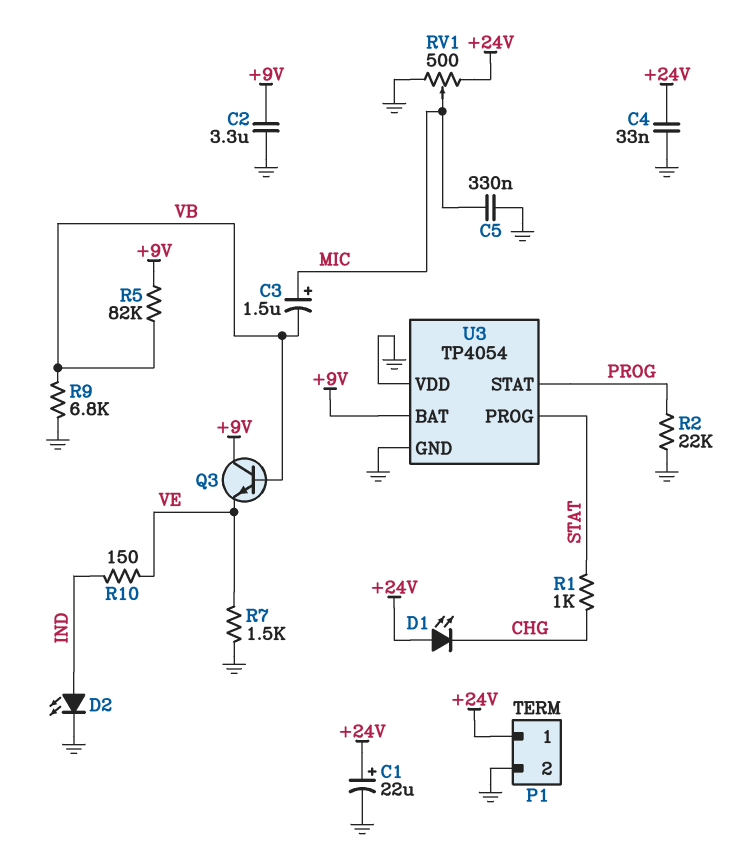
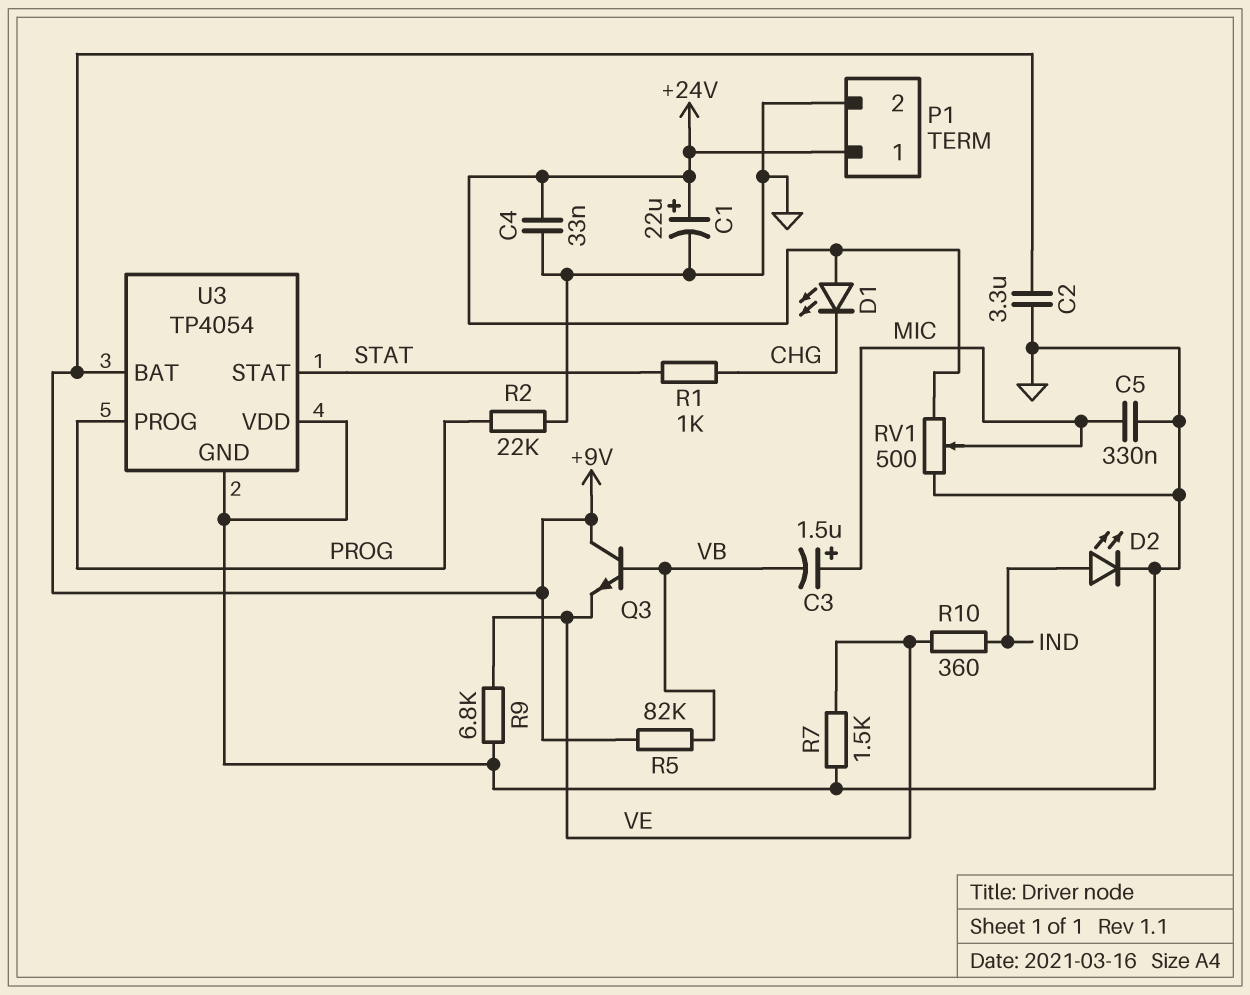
R9: 6.8k (GND, VB) -> 6.8k (GND, VE)
R10: 150 (IND, VE) -> 360 (IND, VE)
U3 pin PROG: STAT -> PROG
U3 pin STAT: PROG -> STAT

